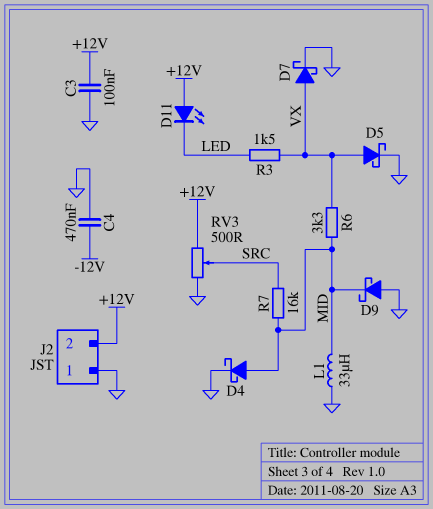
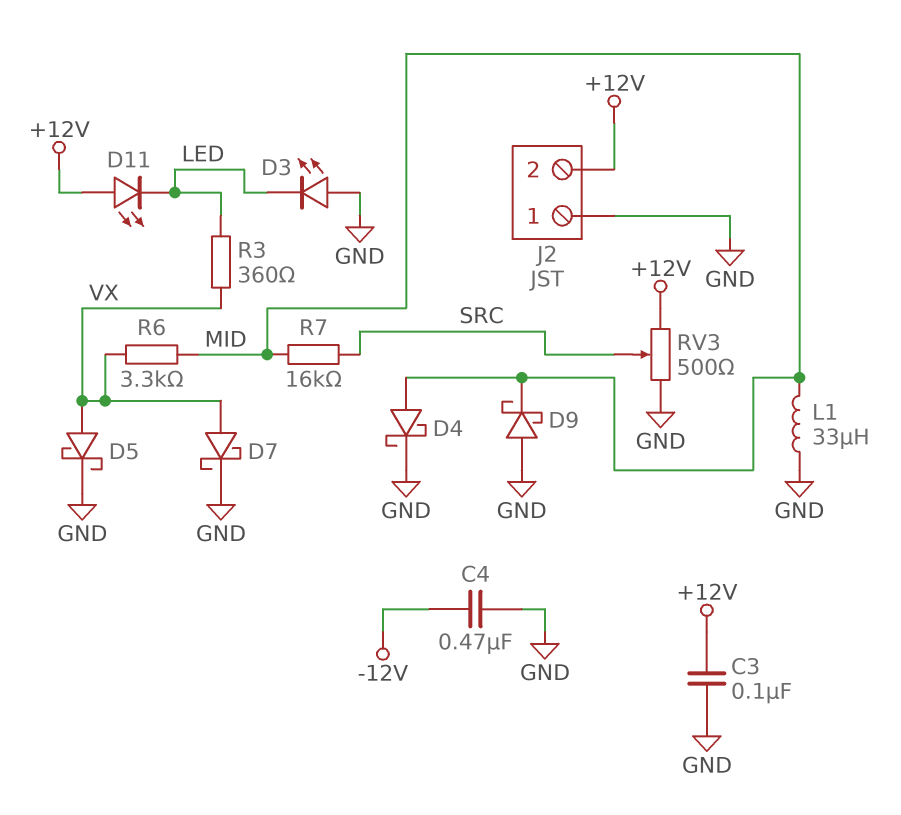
D3: none -> LED (A GND, K LED)
R3: 1.5k (LED, VX) -> 360 (LED, VX)

